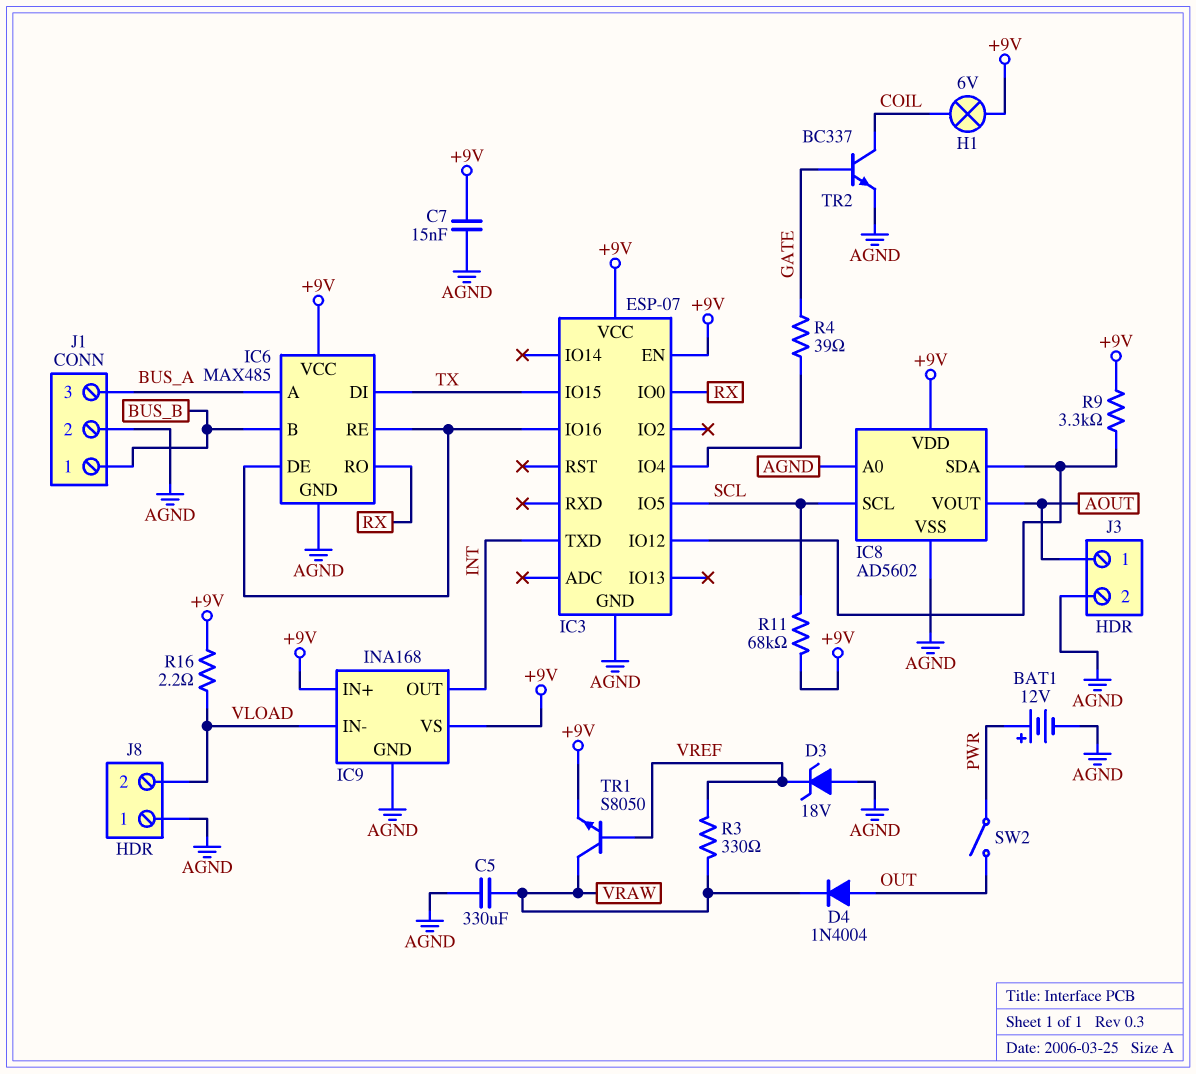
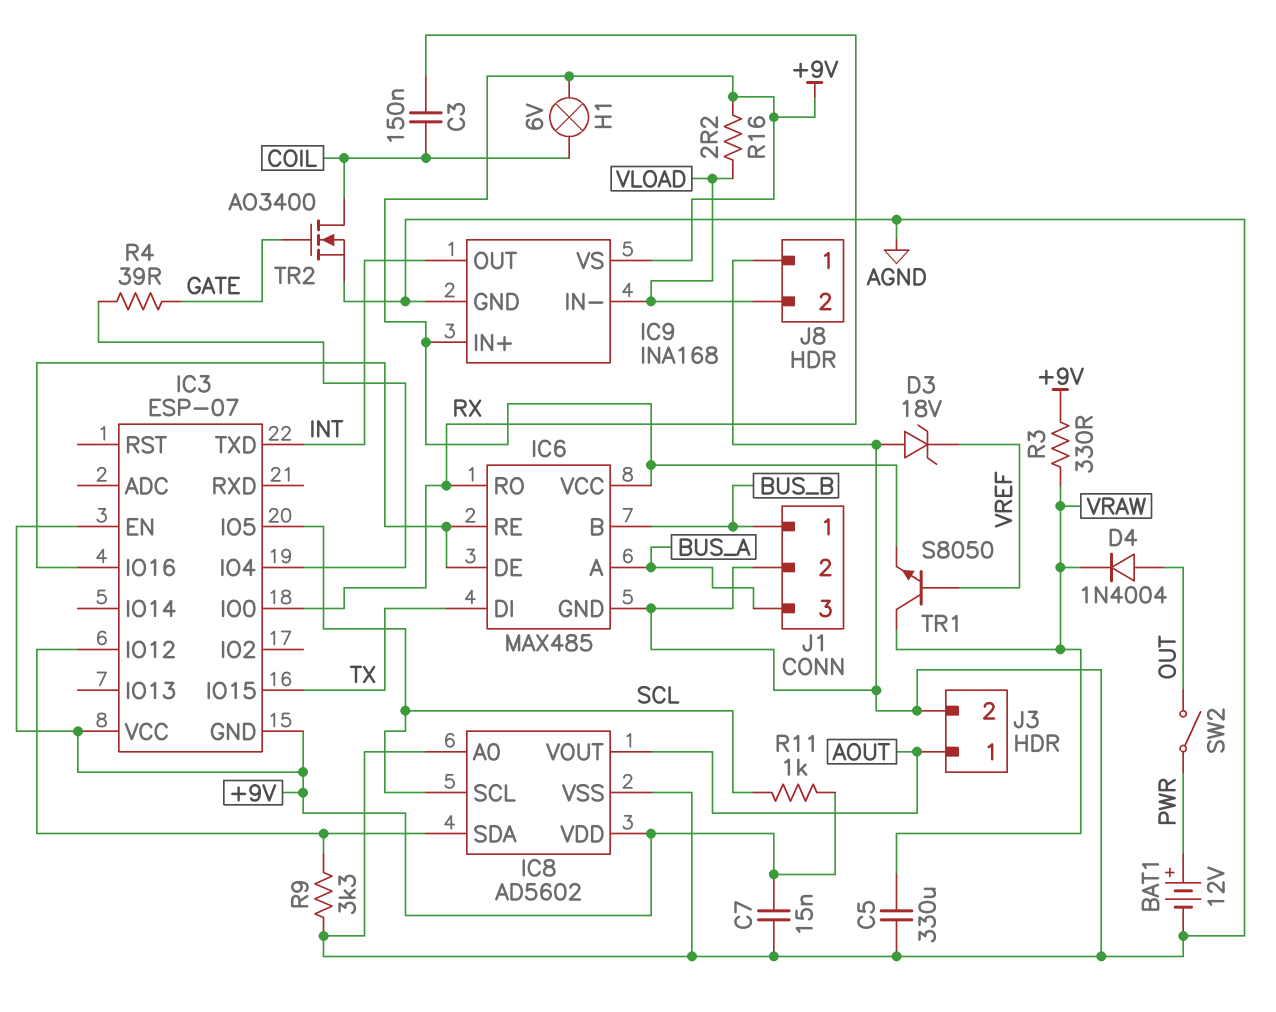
C3: none -> 150nF (COIL, RX)
IC3 pin GND: AGND -> +9V
R3: 330 (VRAW, VREF) -> 330 (+9V, VRAW)
R9: 3.3k (+9V, IC3/IO12) -> 3.3k (AGND, IC3/IO12)
R11: 68k (+9V, SCL) -> 1k (+9V, SCL)
TR2: NPN BC337 (B GATE, C COIL, E AGND) -> NMOS AO3400 (G GATE, D COIL, S AGND)

